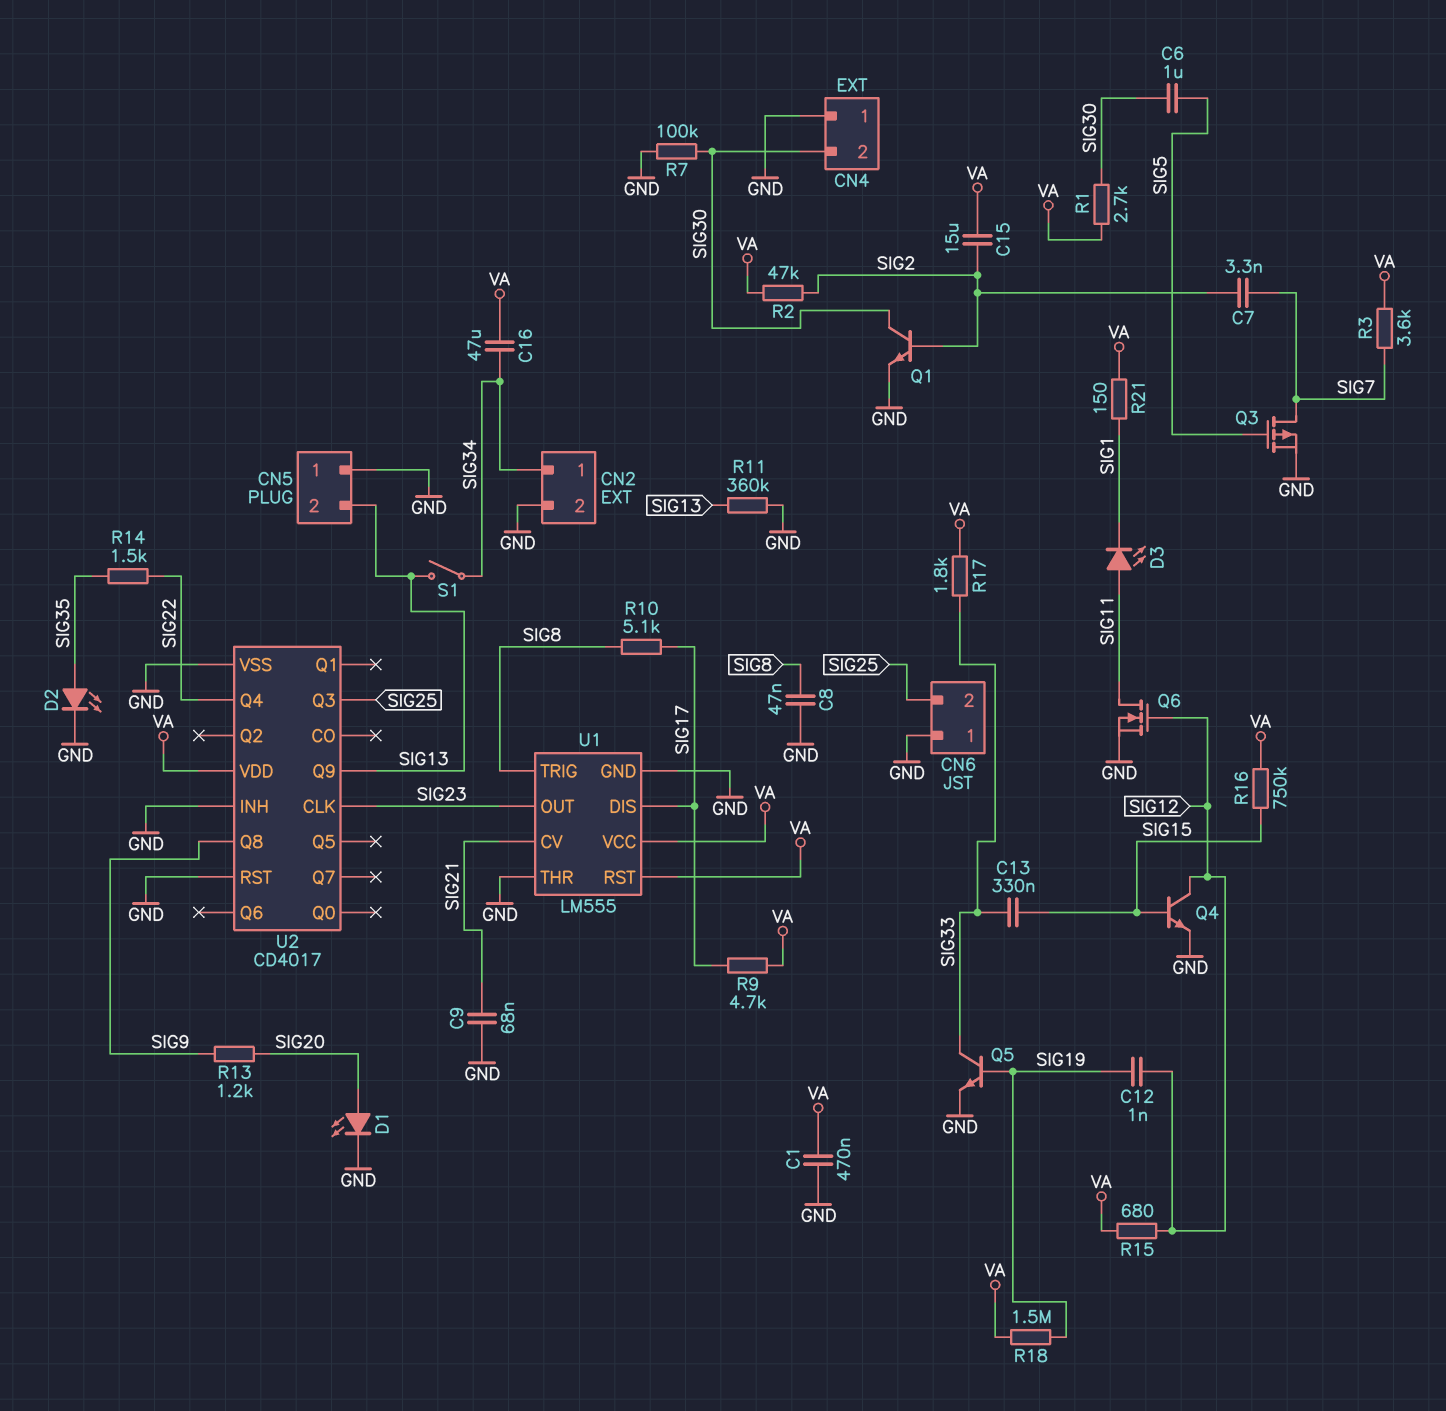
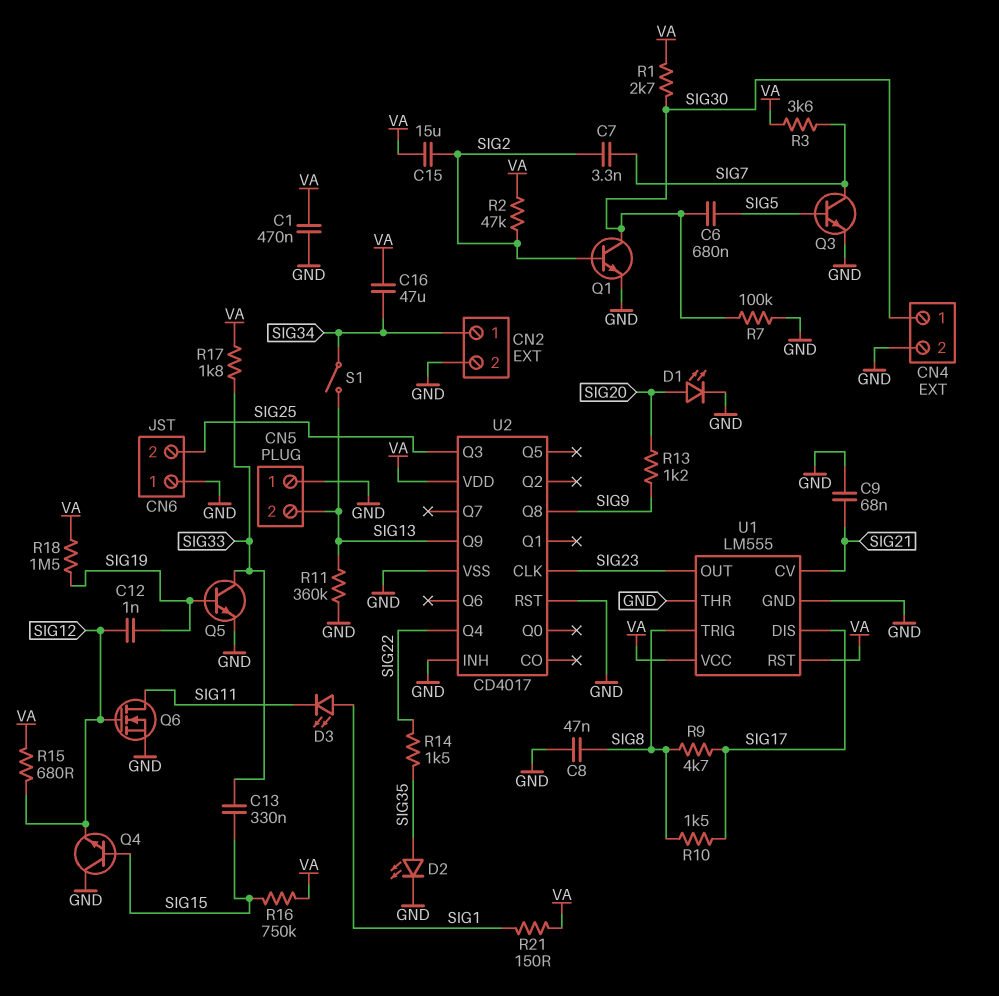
C6: 1uF (SIG5, SIG30) -> 680nF (SIG5, SIG30)
CN4 pin 1: GND -> SIG30
CN4 pin 2: SIG30 -> GND
D3: LED (A SIG11, K SIG1) -> LED (A SIG1, K SIG11)
Q3: PMOS (G SIG5, D SIG7, S GND) -> NPN (B SIG5, C SIG7, E GND)
Q4: NPN (B SIG15, C SIG12, E GND) -> NPN (B SIG15, C GND, E SIG12)
R9: 4.7k (SIG17, VA) -> 4.7k (SIG8, SIG17)
R10: 5.1k (SIG8, SIG17) -> 1.5k (SIG8, SIG17)

